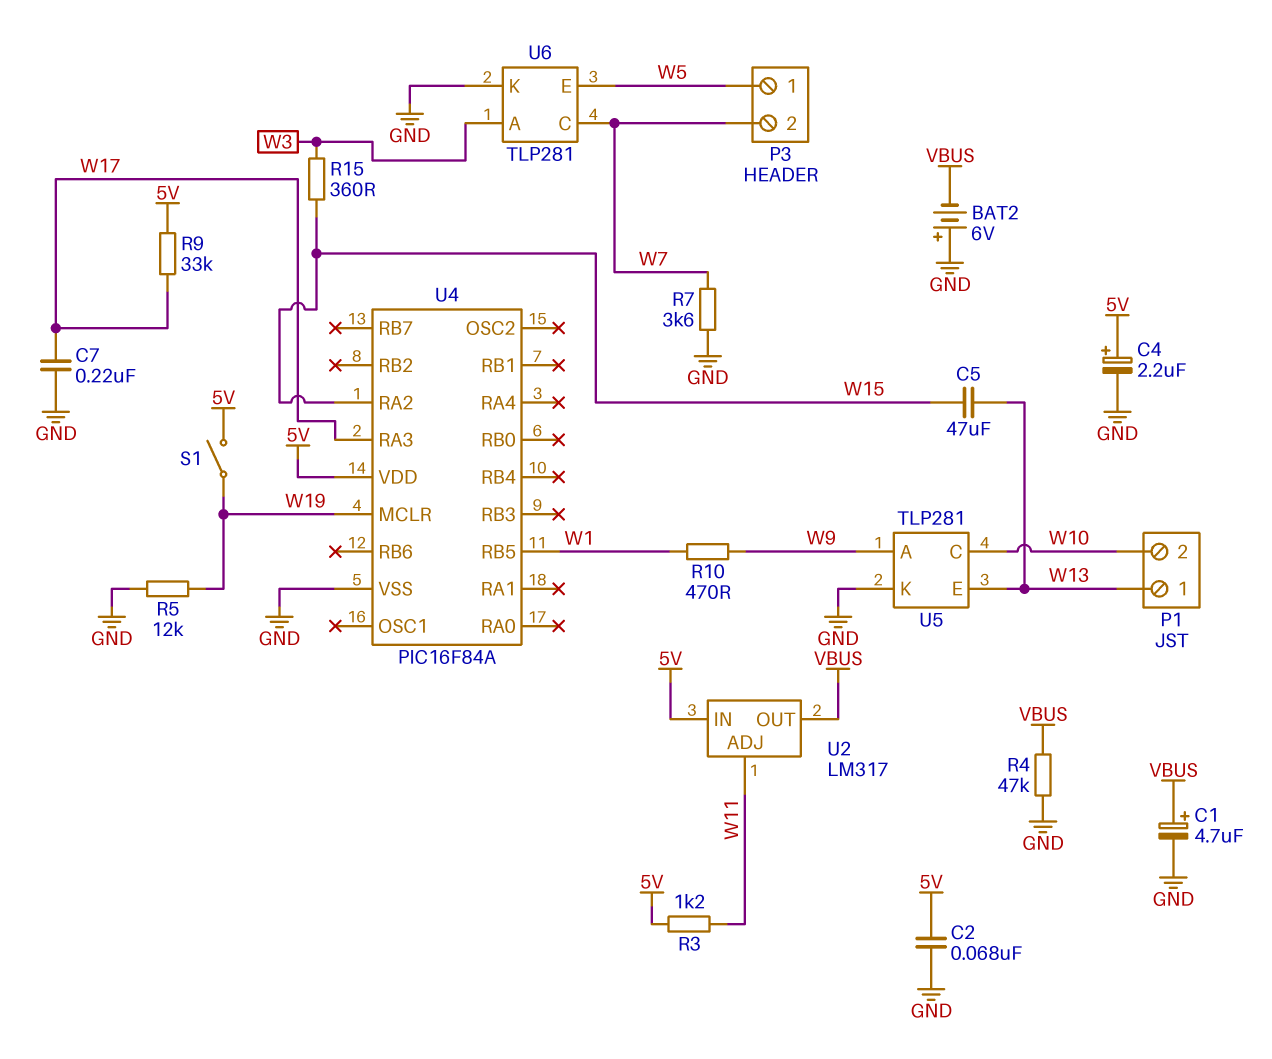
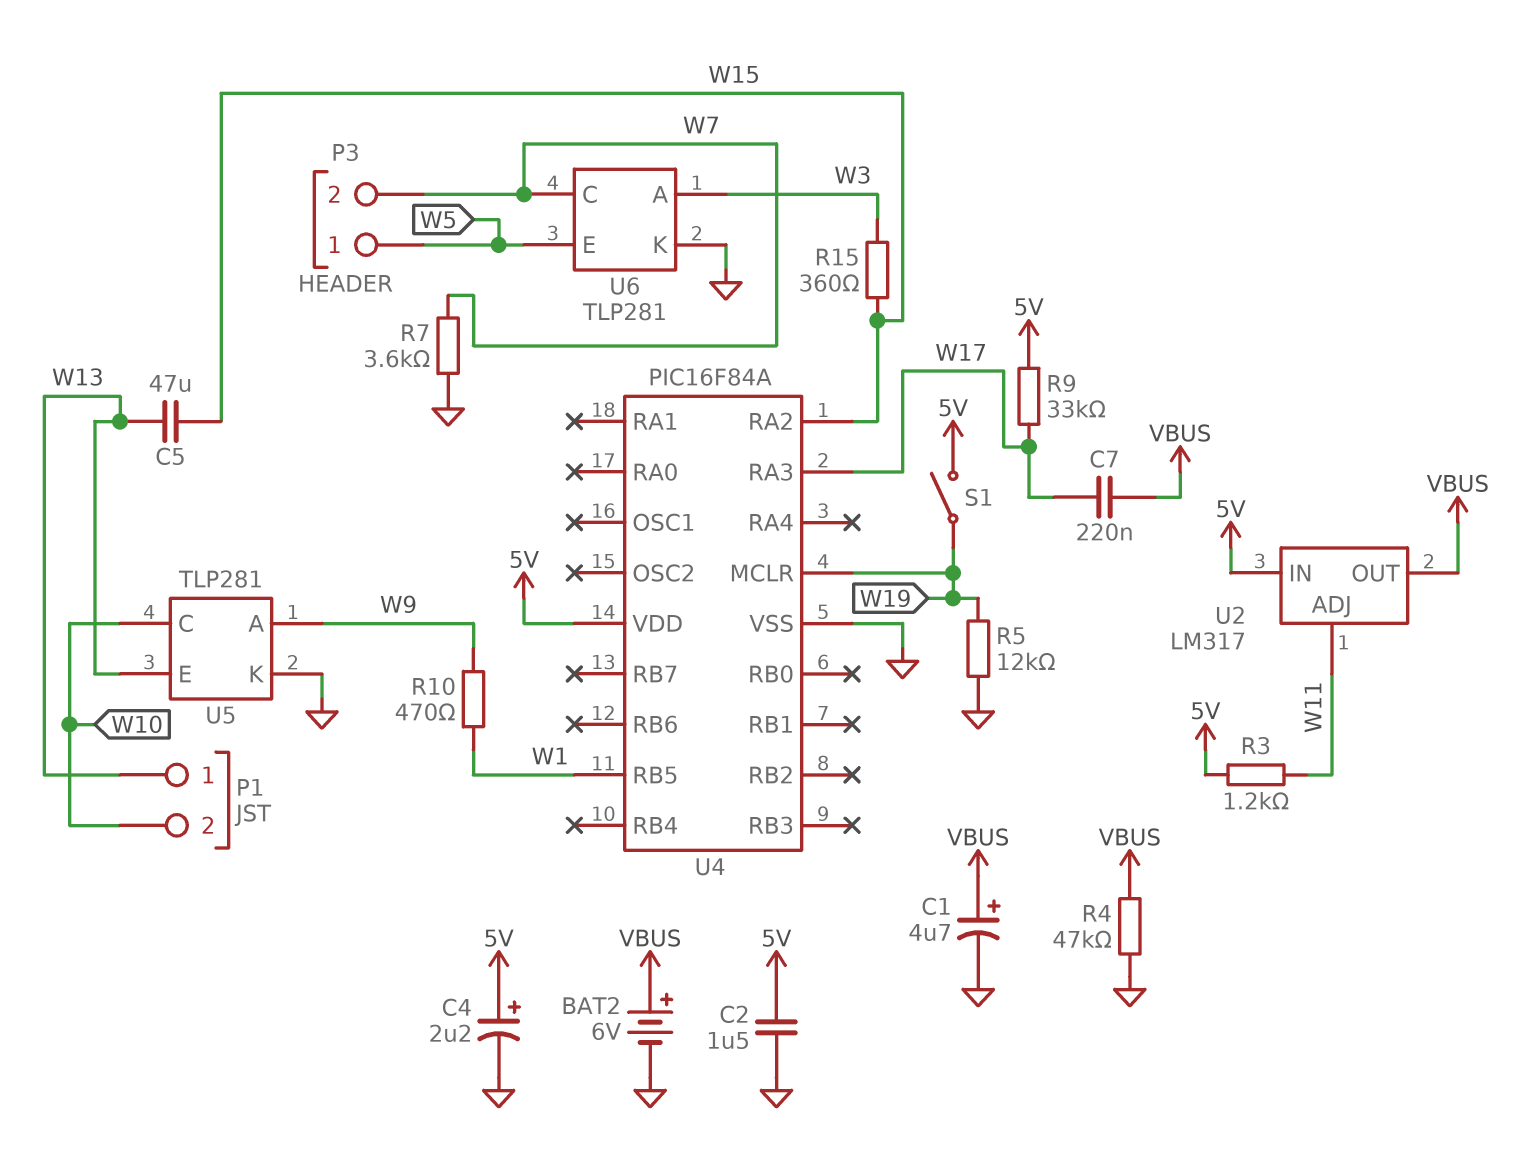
BAT2: 6V (plus GND, minus VBUS) -> 6V (plus VBUS, minus GND)
C2: 68nF (5V, GND) -> 1.5uF (5V, GND)
C7: 220nF (GND, W17) -> 220nF (VBUS, W17)

